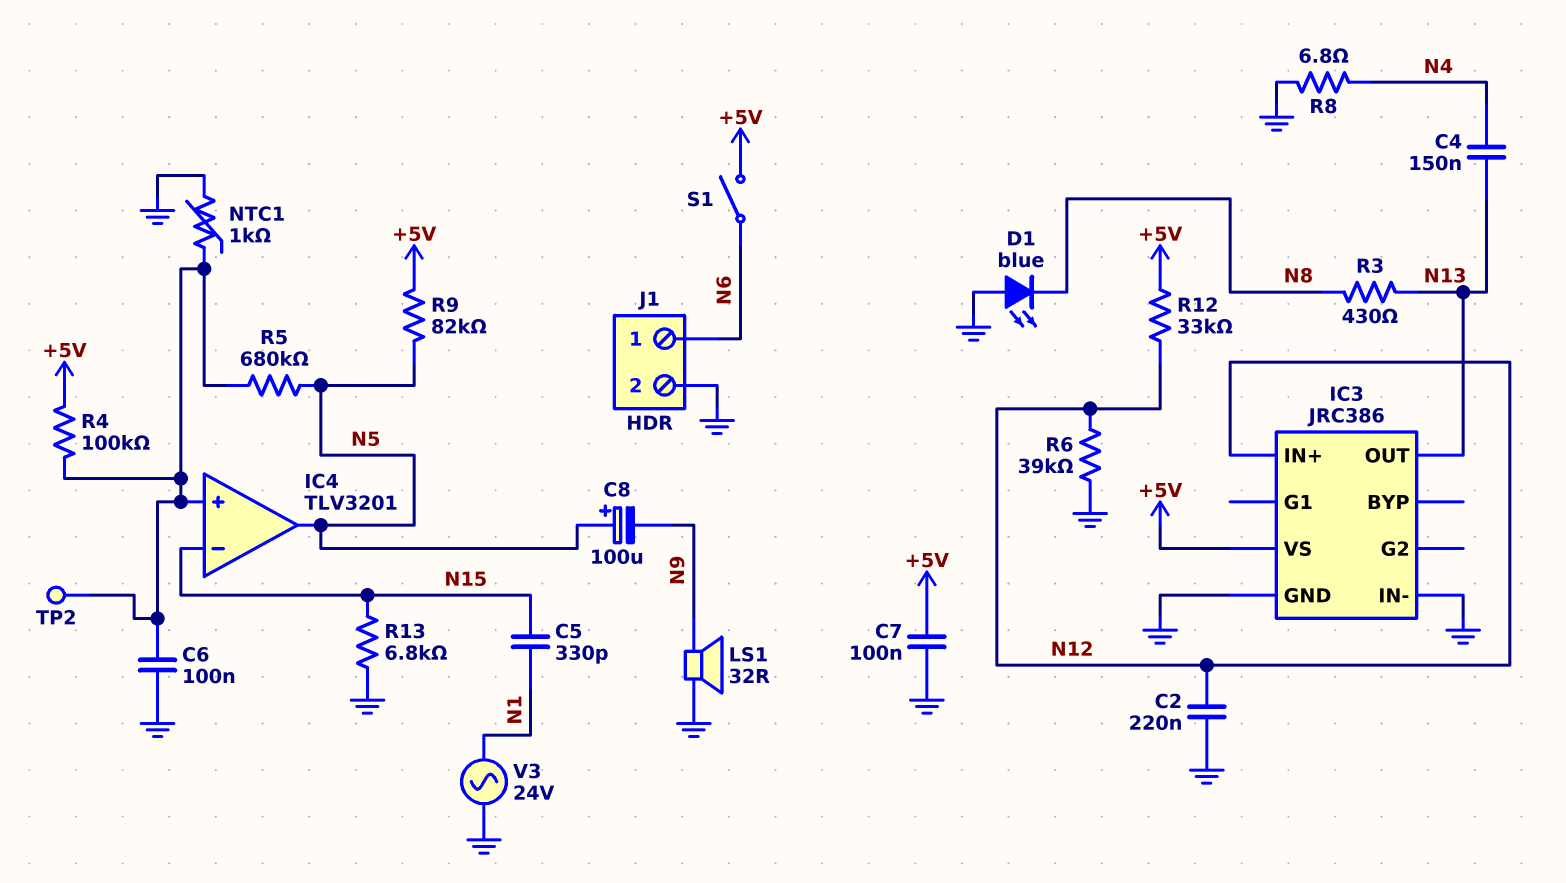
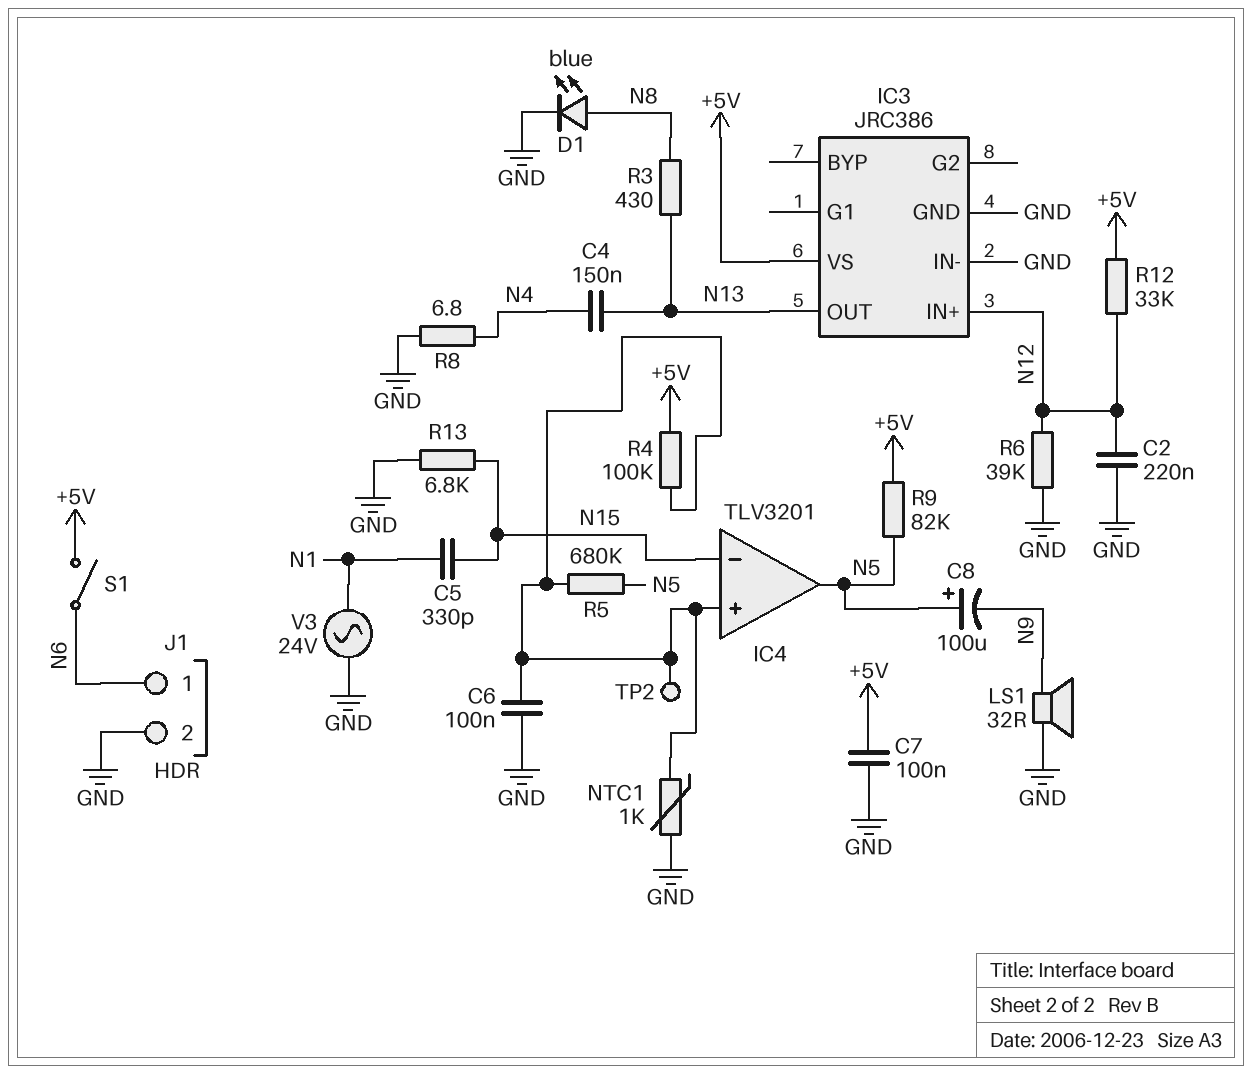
D1: LED blue (A GND, K N8) -> LED blue (A N8, K GND)

